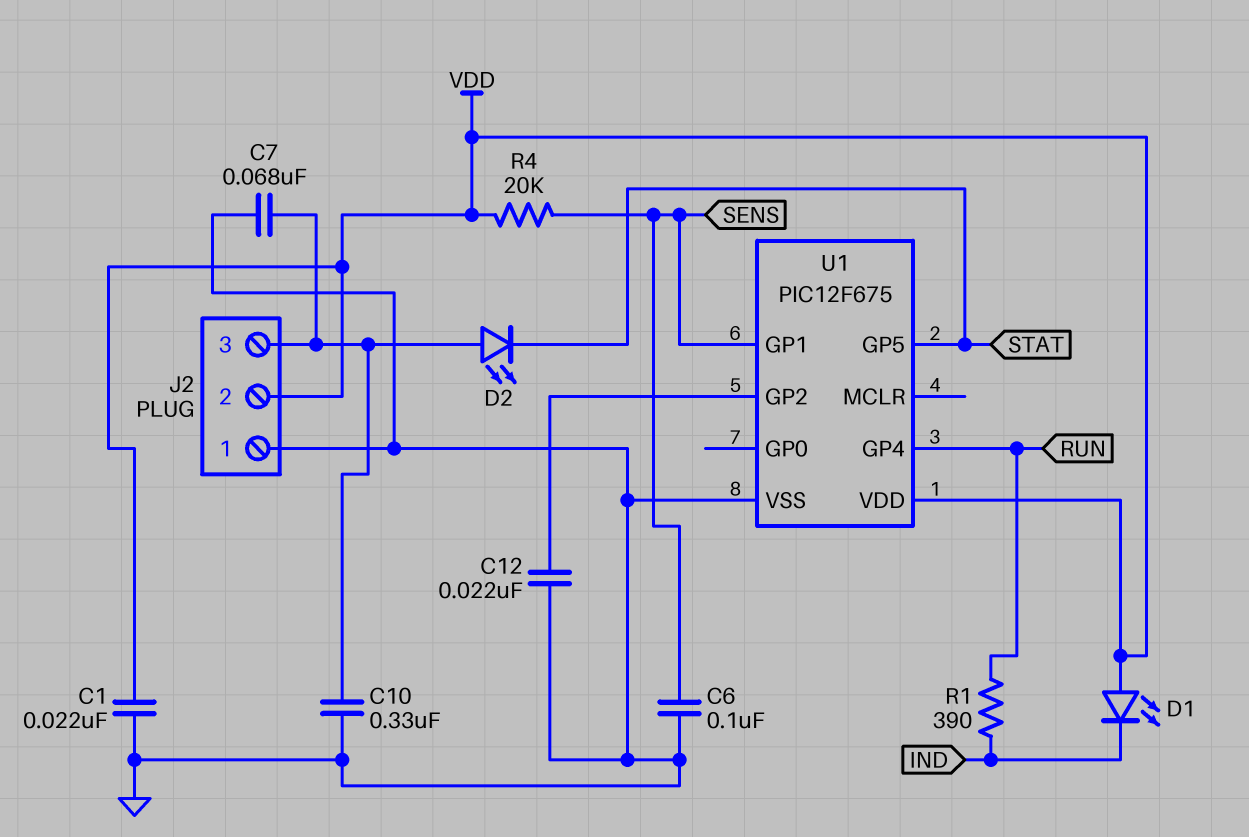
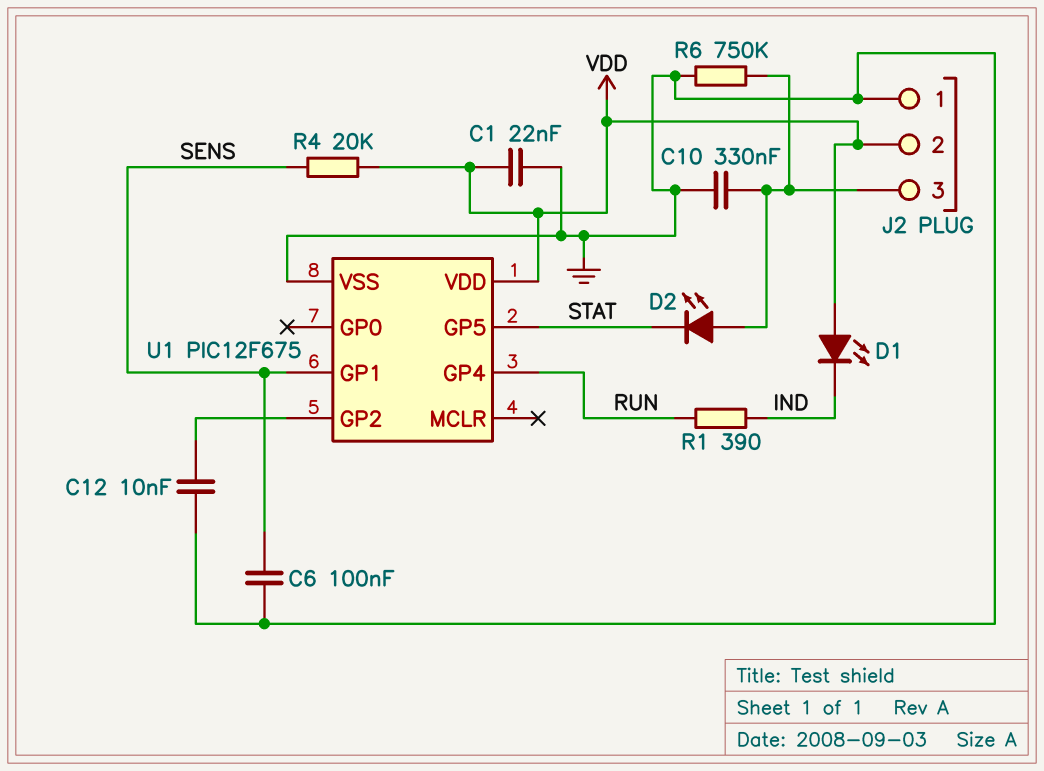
C7: 68nF (GND, J2/3) -> none
C12: 22nF (GND, U1/GP2) -> 10nF (GND, U1/GP2)
R6: none -> 750k (GND, J2/3)

